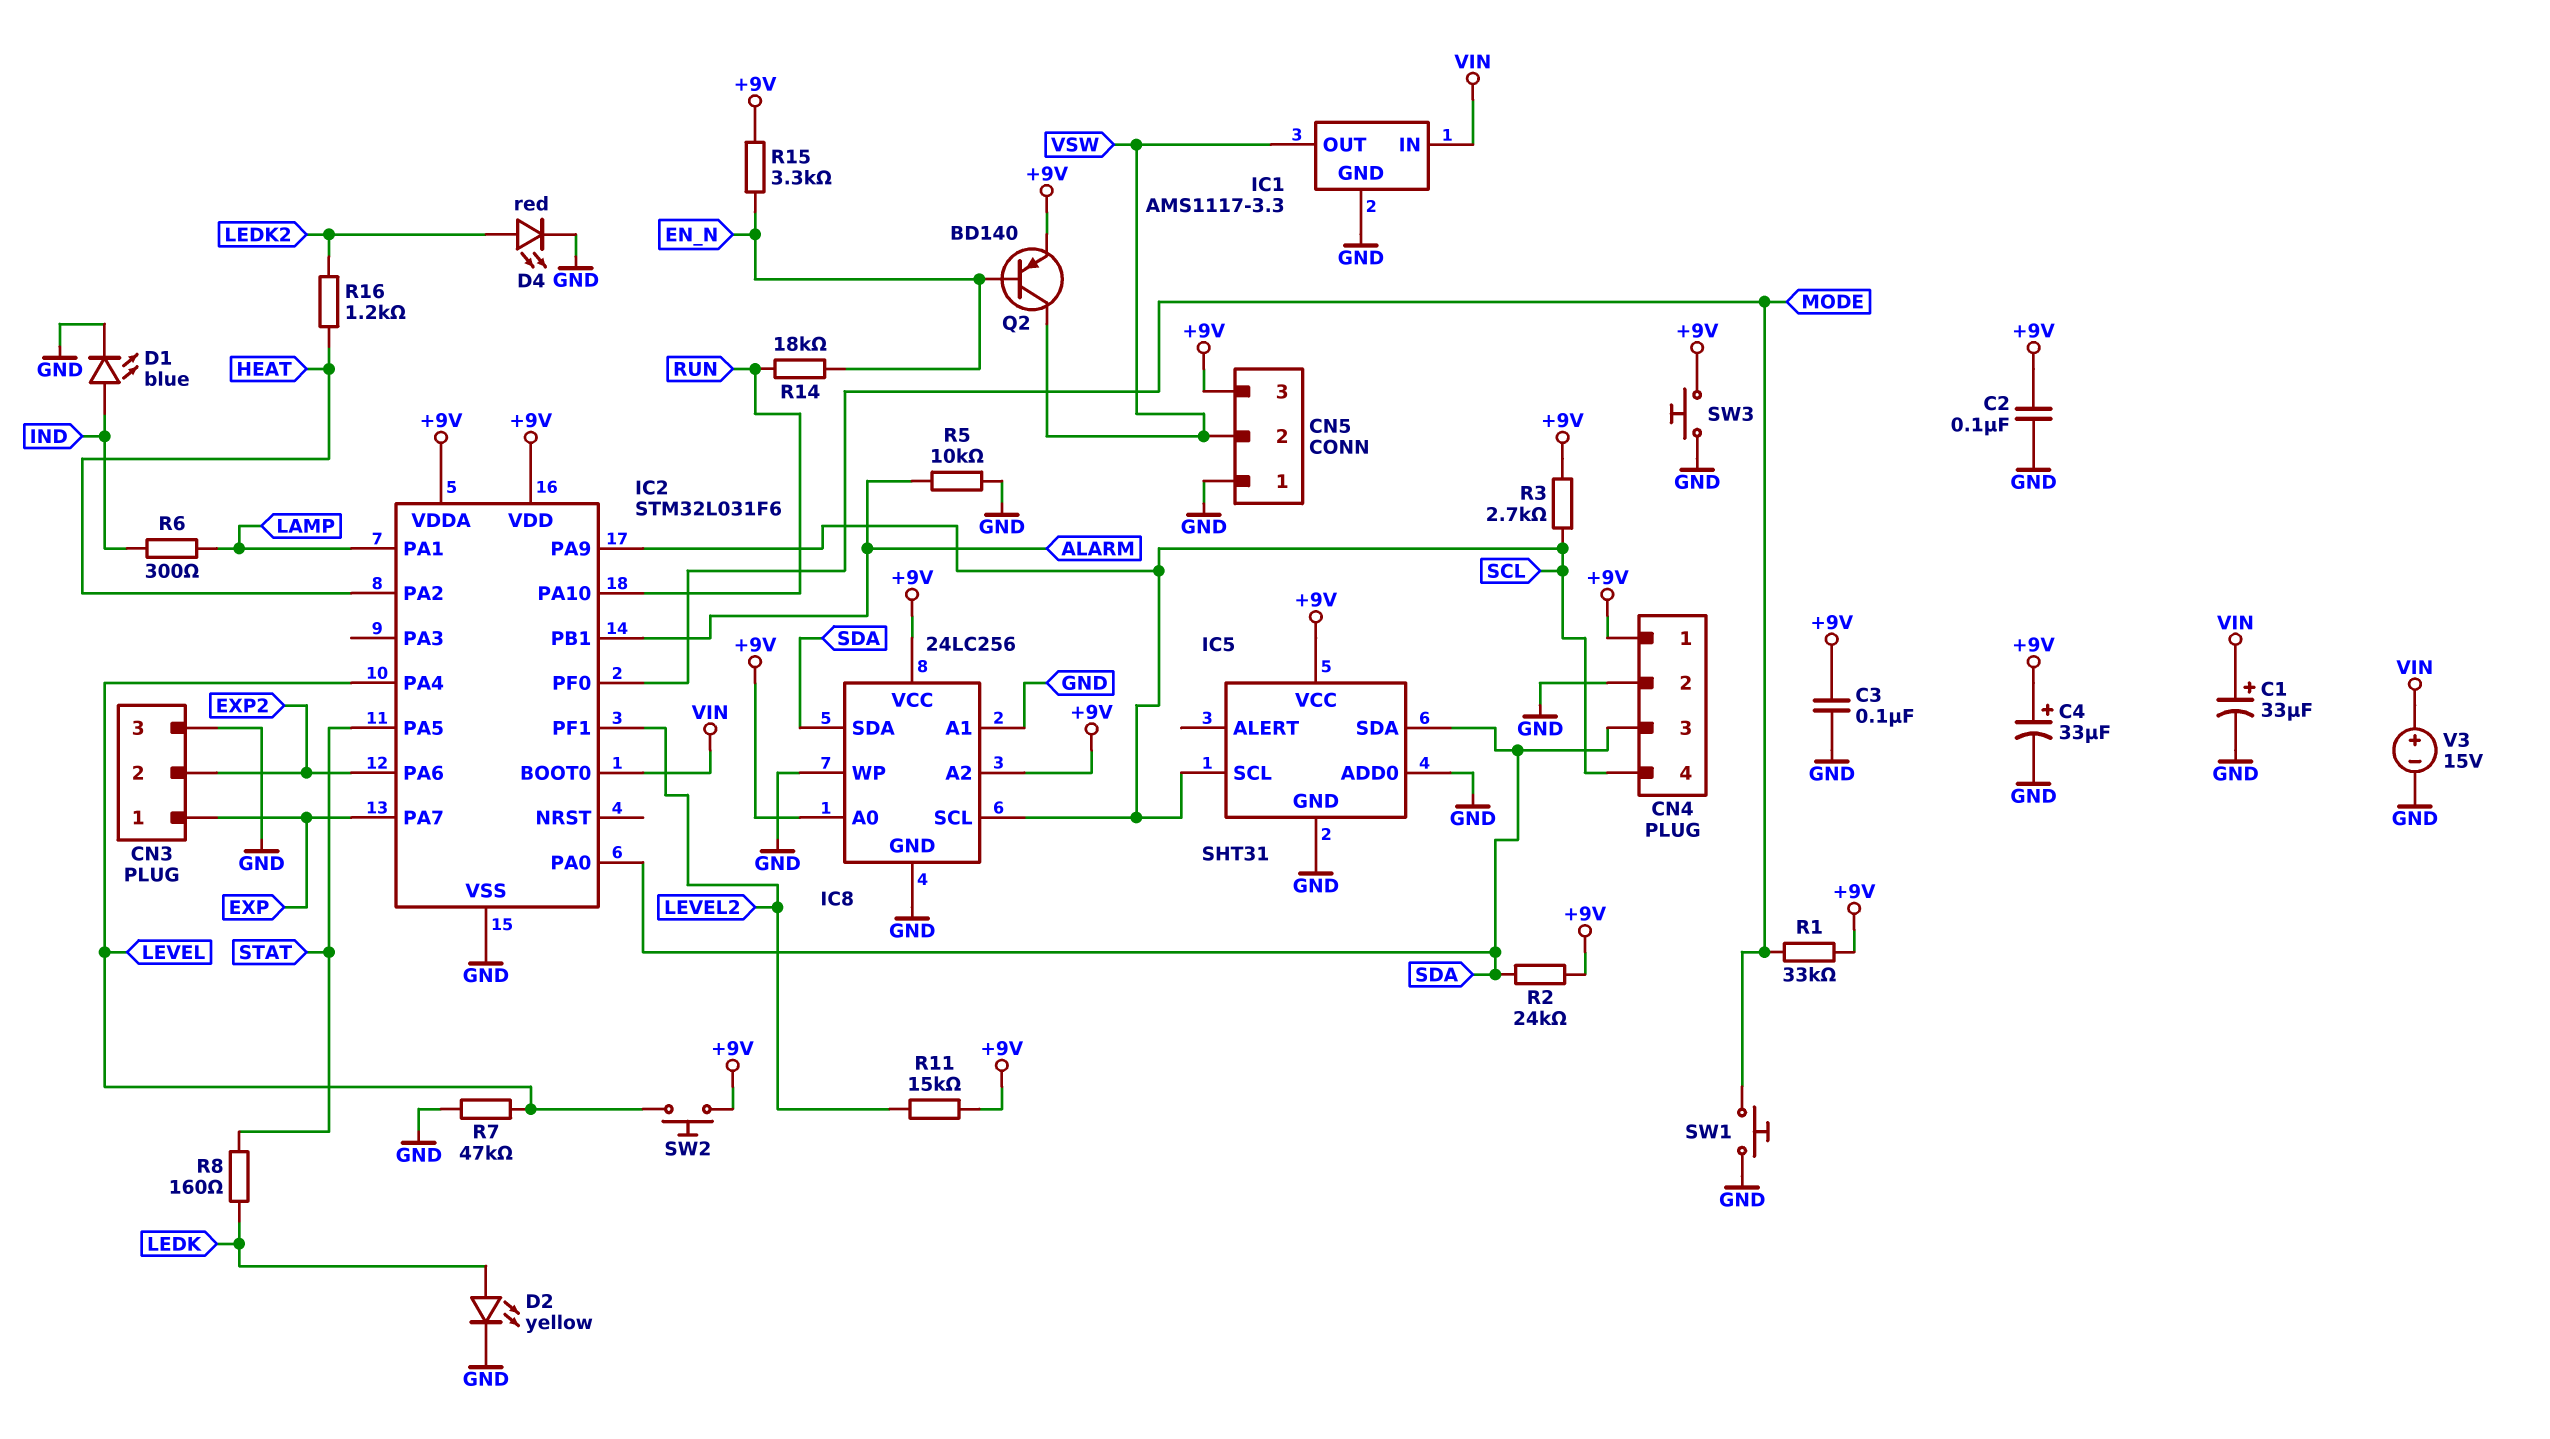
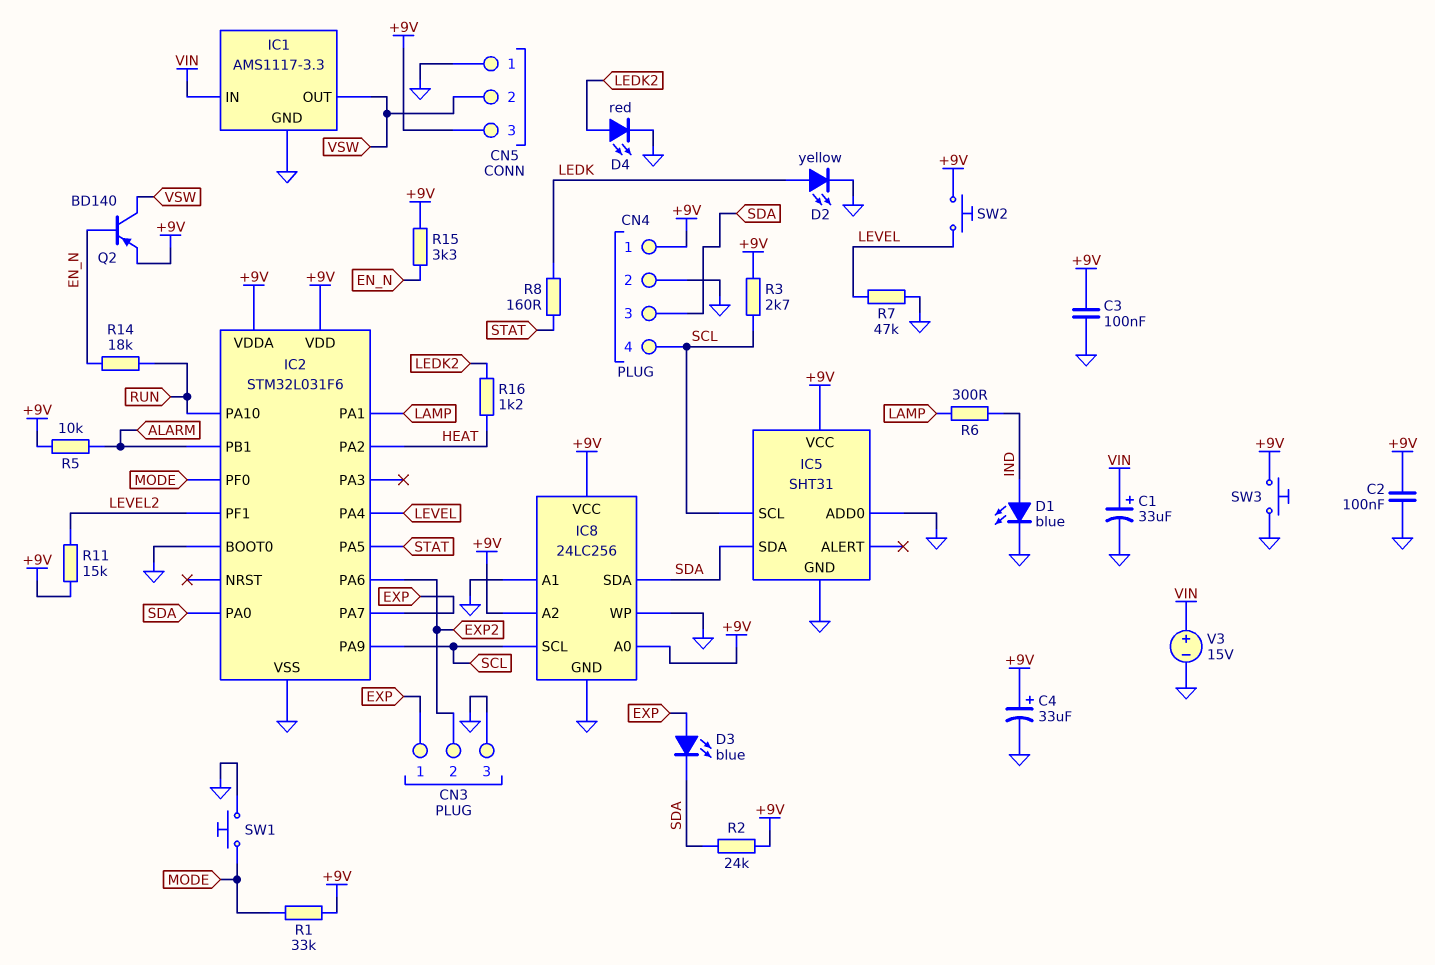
D3: none -> LED blue (A EXP, K SDA)
IC2 pin BOOT0: VIN -> GND
R5: 10k (ALARM, GND) -> 10k (+9V, ALARM)

